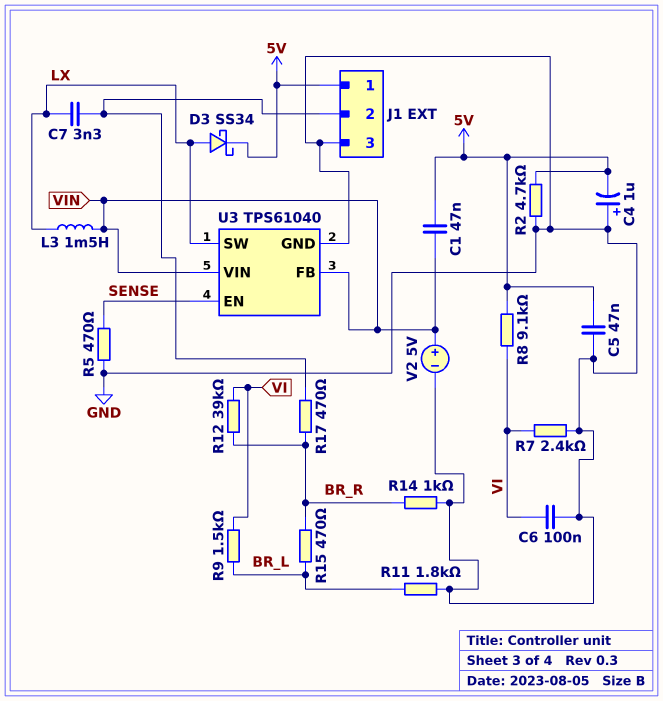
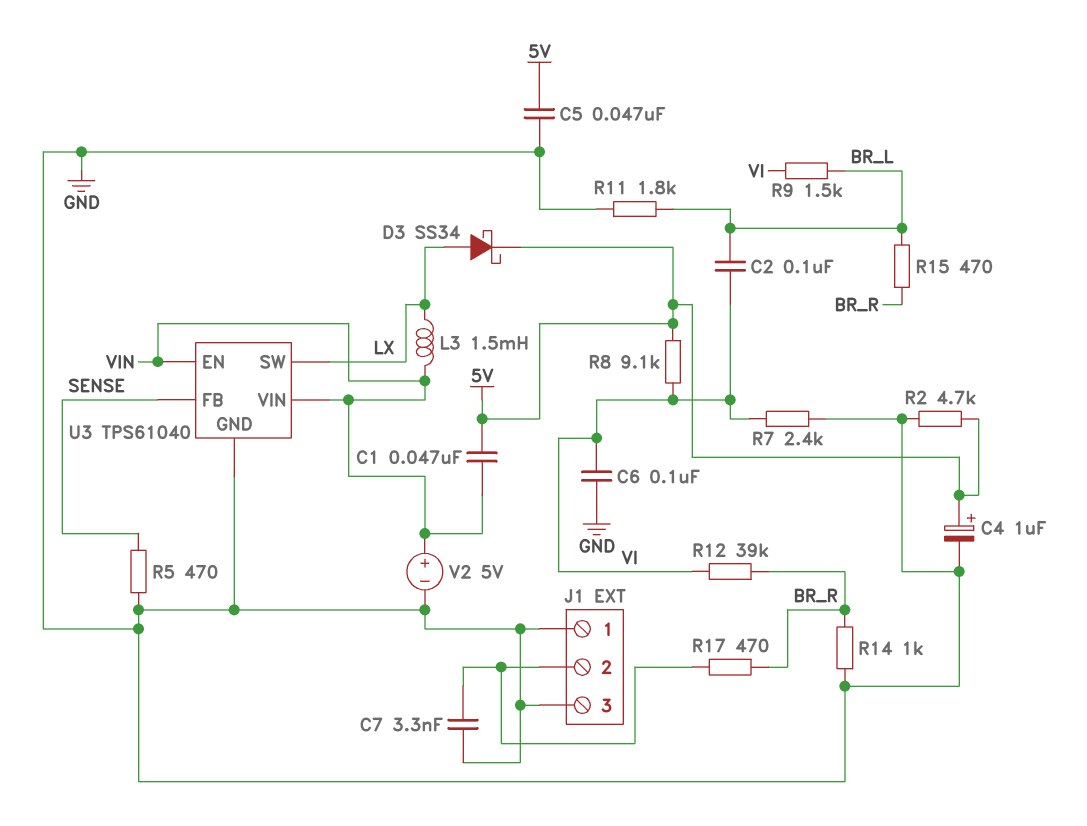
C2: none -> 100nF (BR_L, VI)
C4: 1uF (plus GND, minus 5V) -> 1uF (plus 5V, minus GND)
C7: 3.3nF (J1/2, LX) -> 3.3nF (GND, J1/2)
J1 pin 1: 5V -> GND
U3 pin EN: SENSE -> VIN
U3 pin FB: VIN -> SENSE

